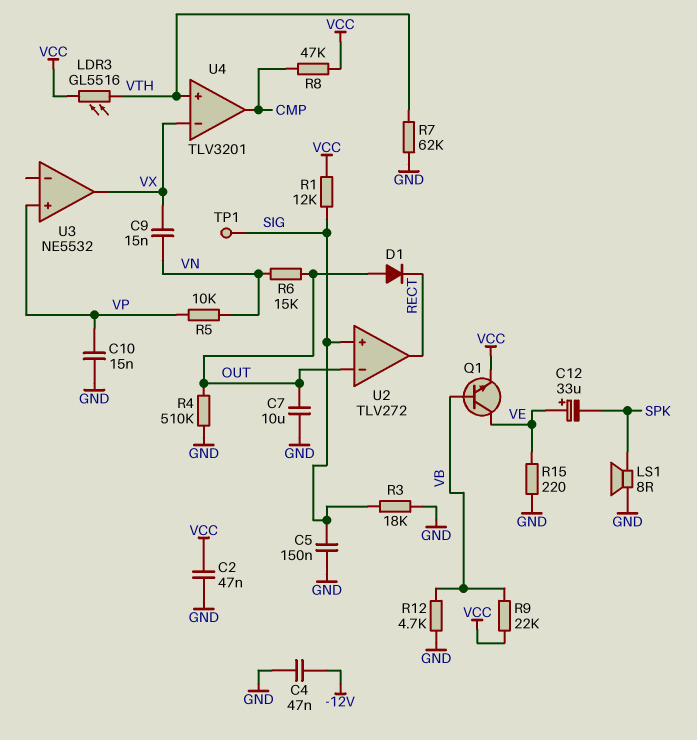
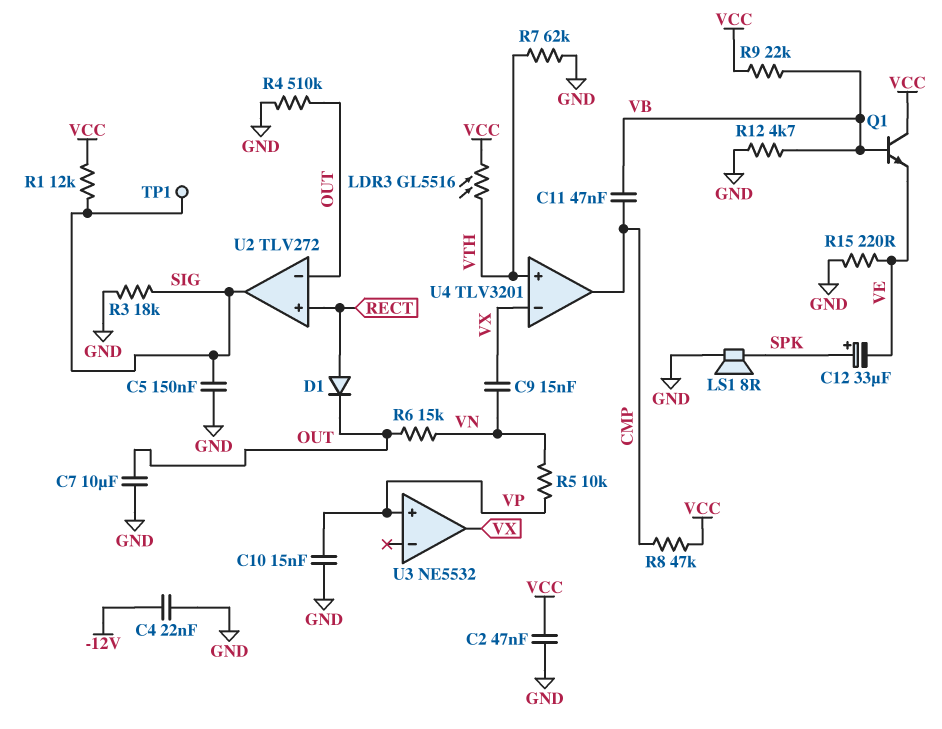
C4: 47nF (-12V, GND) -> 22nF (-12V, GND)
C11: none -> 47nF (CMP, VB)
C12: 33uF (plus VE, minus SPK) -> 33uF (plus SPK, minus VE)
D1: diode (A OUT, K RECT) -> diode (A RECT, K OUT)
Q1: NPN (B VB, C VE, E VCC) -> NPN (B VB, C VCC, E VE)
U2 pin in+: SIG -> RECT
U2 pin out: RECT -> SIG

